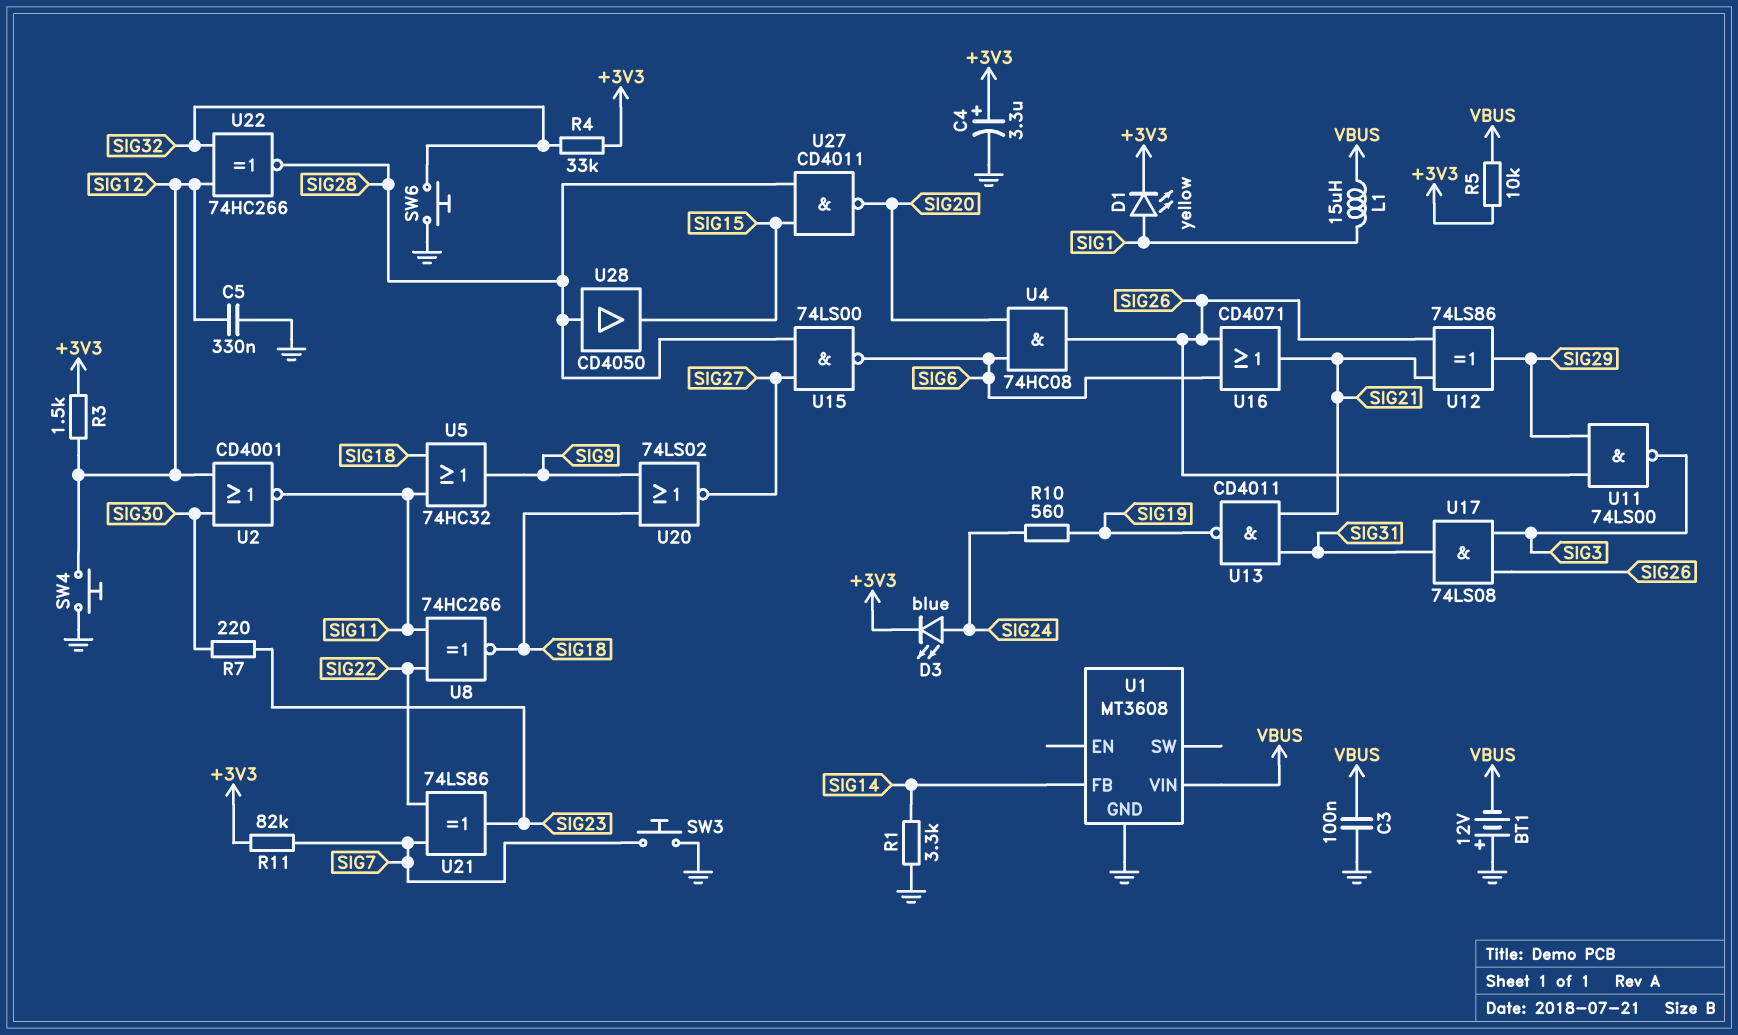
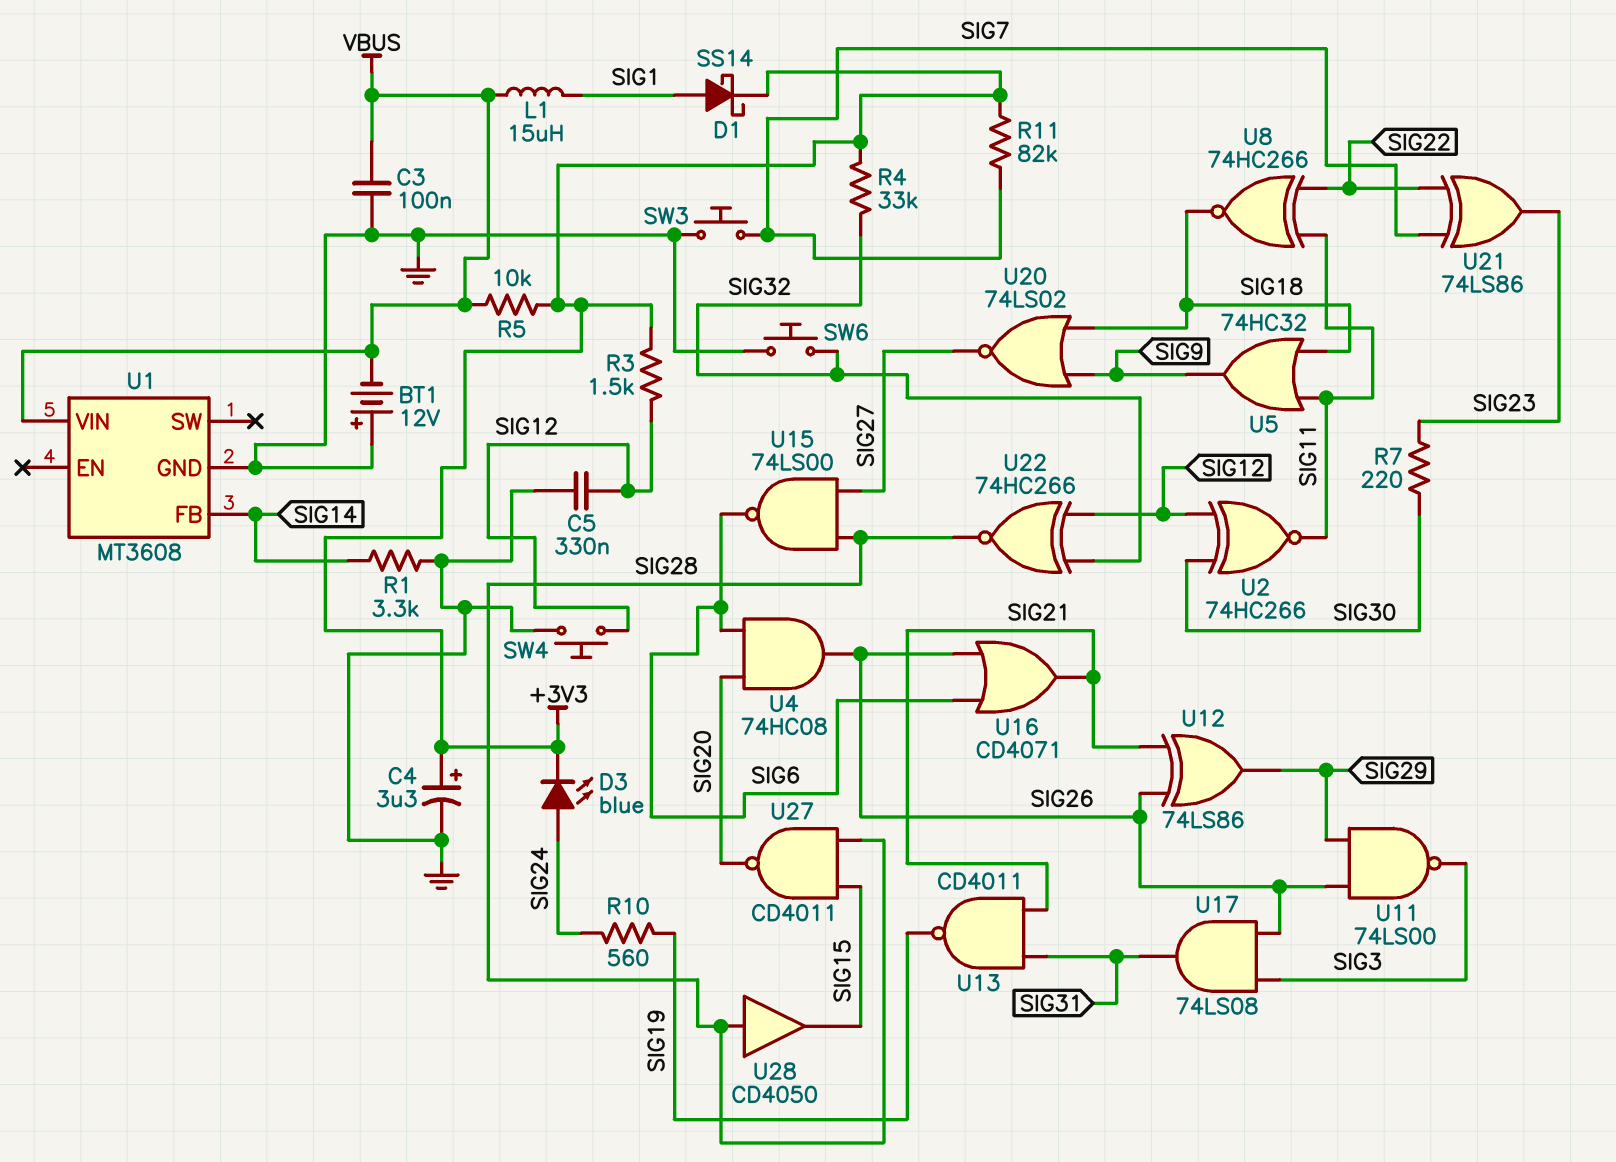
D1: LED yellow (A SIG1, K +3V3) -> schottky SS14 (A SIG1, K +3V3)
U2: NOR CD4001 (in SIG12, in SIG30, out SIG11) -> XNOR 74HC266 (in SIG12, in SIG30, out SIG11)

